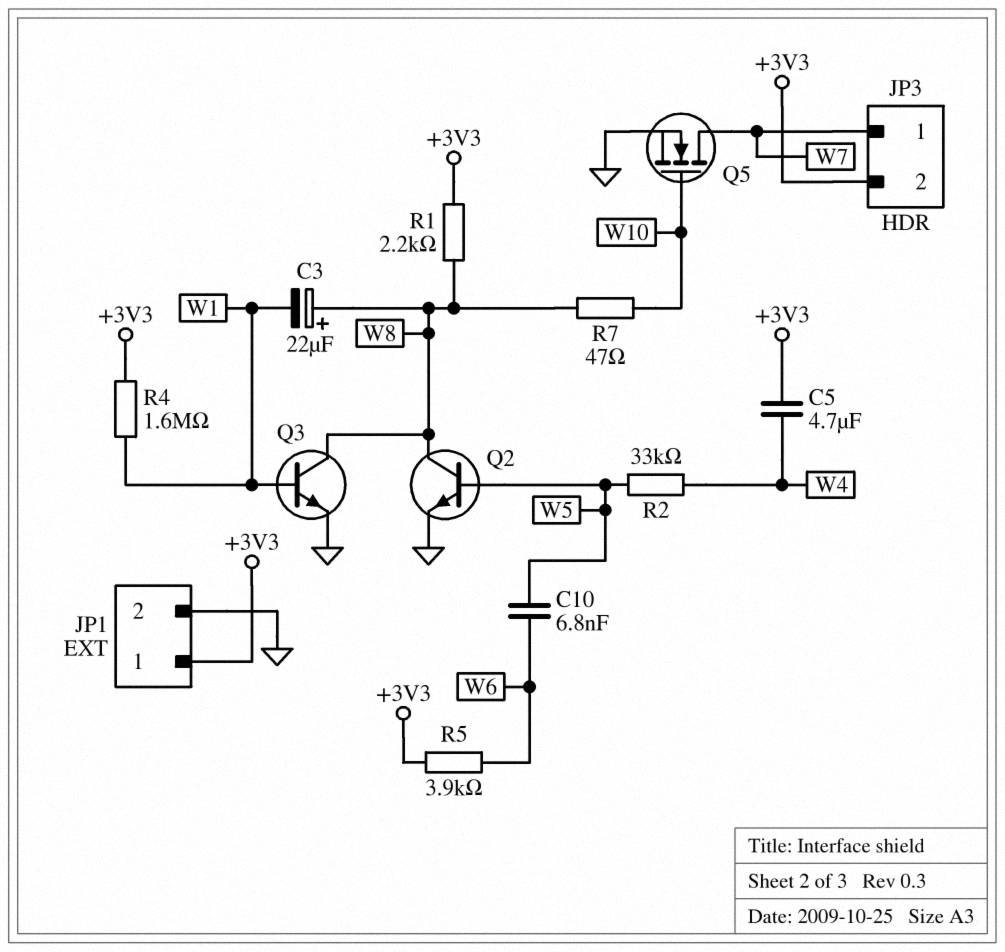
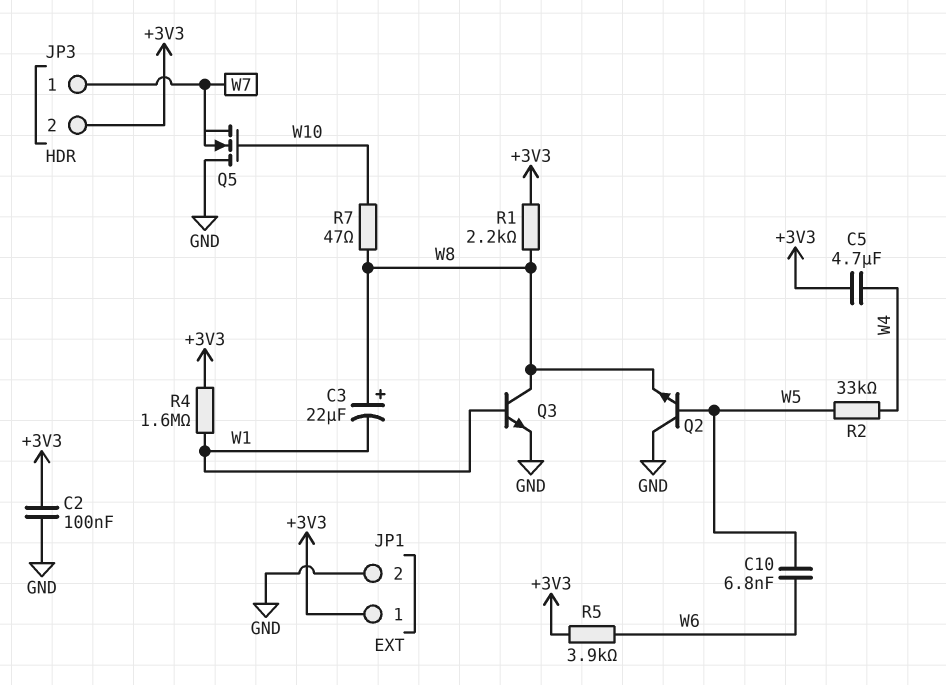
C2: none -> 100nF (+3V3, GND)
Q2: NPN (B W5, C W8, E GND) -> NPN (B W5, C GND, E W8)
Q5: NMOS (G W10, D W7, S GND) -> NMOS (G W10, D GND, S W7)

